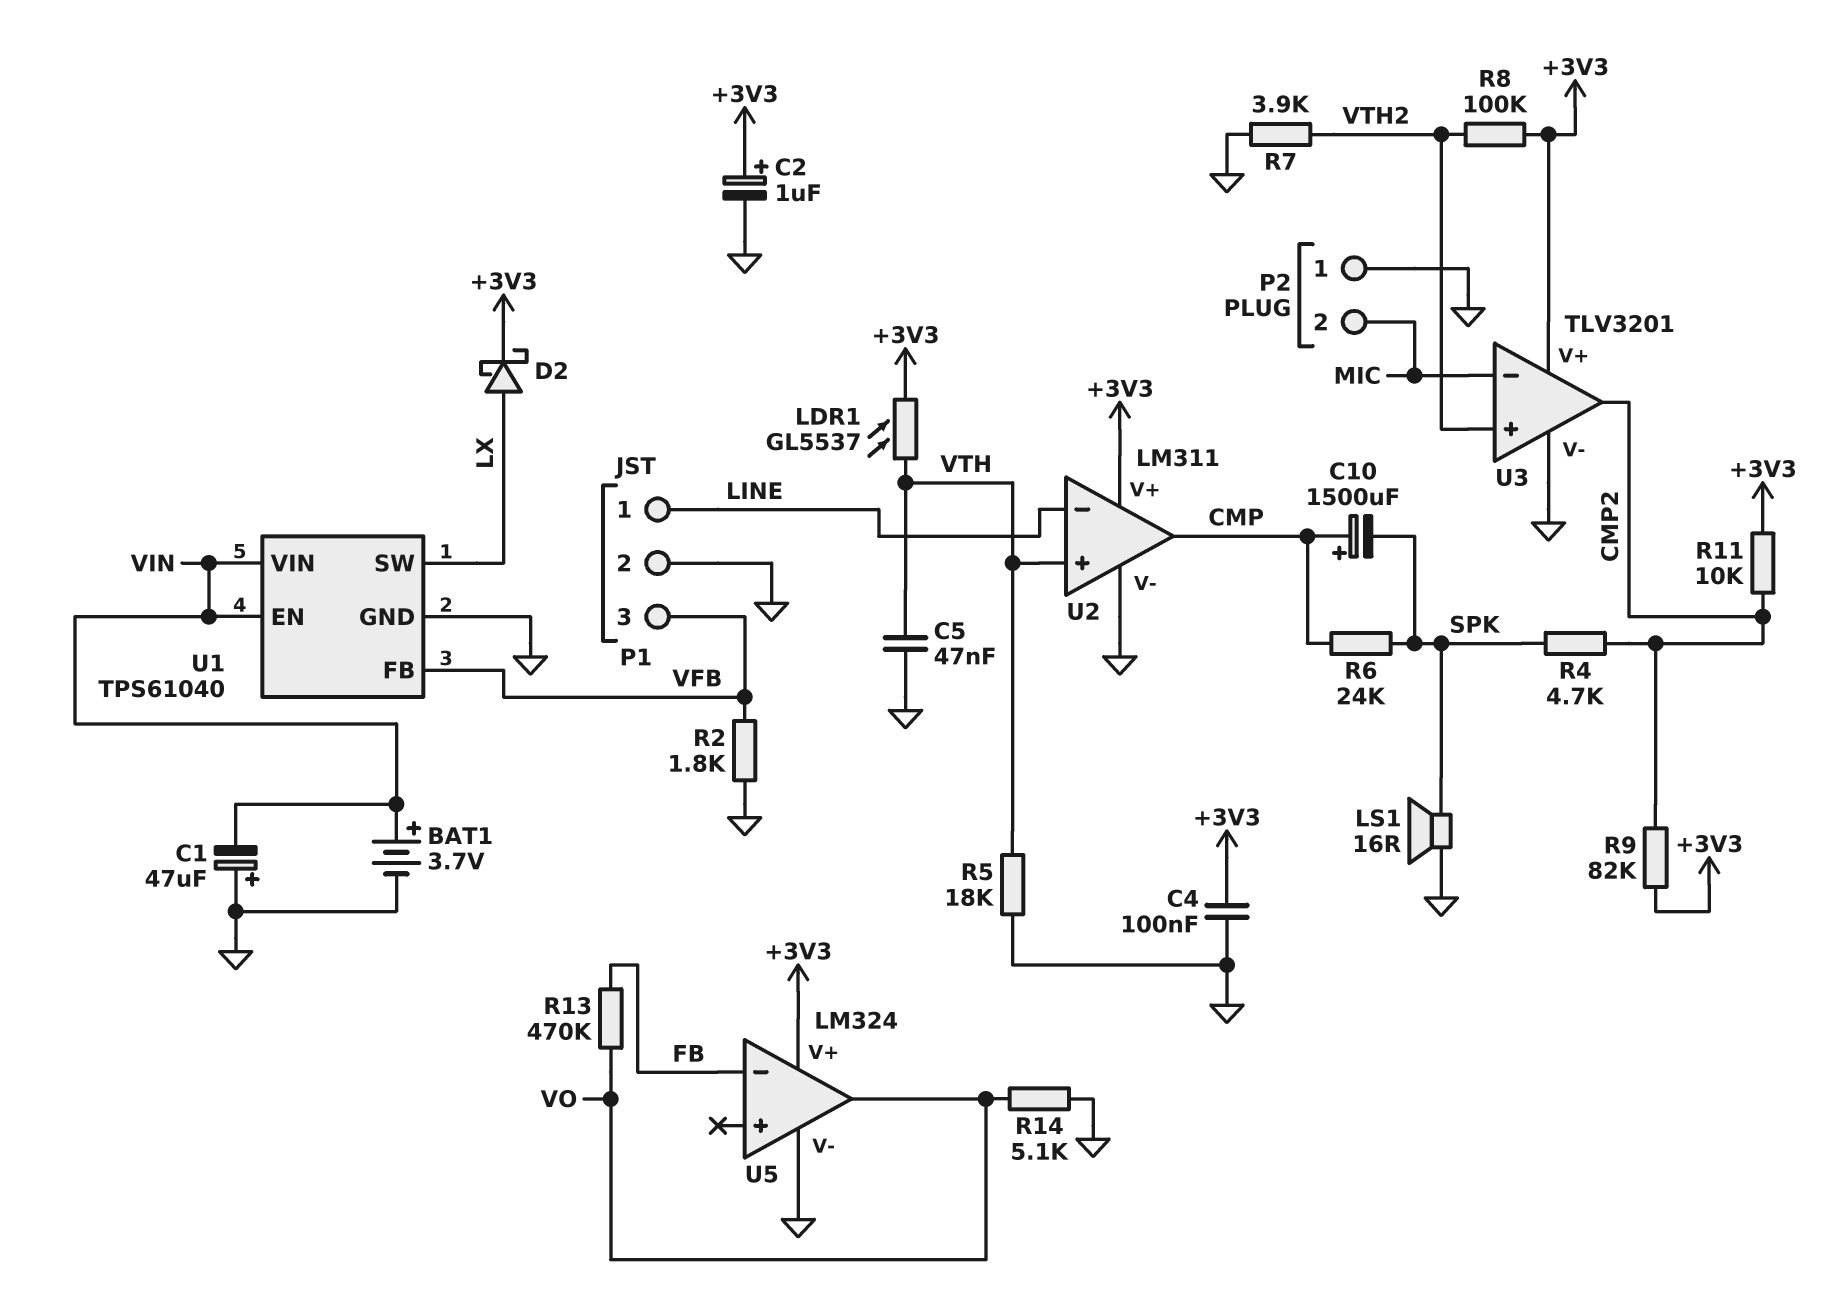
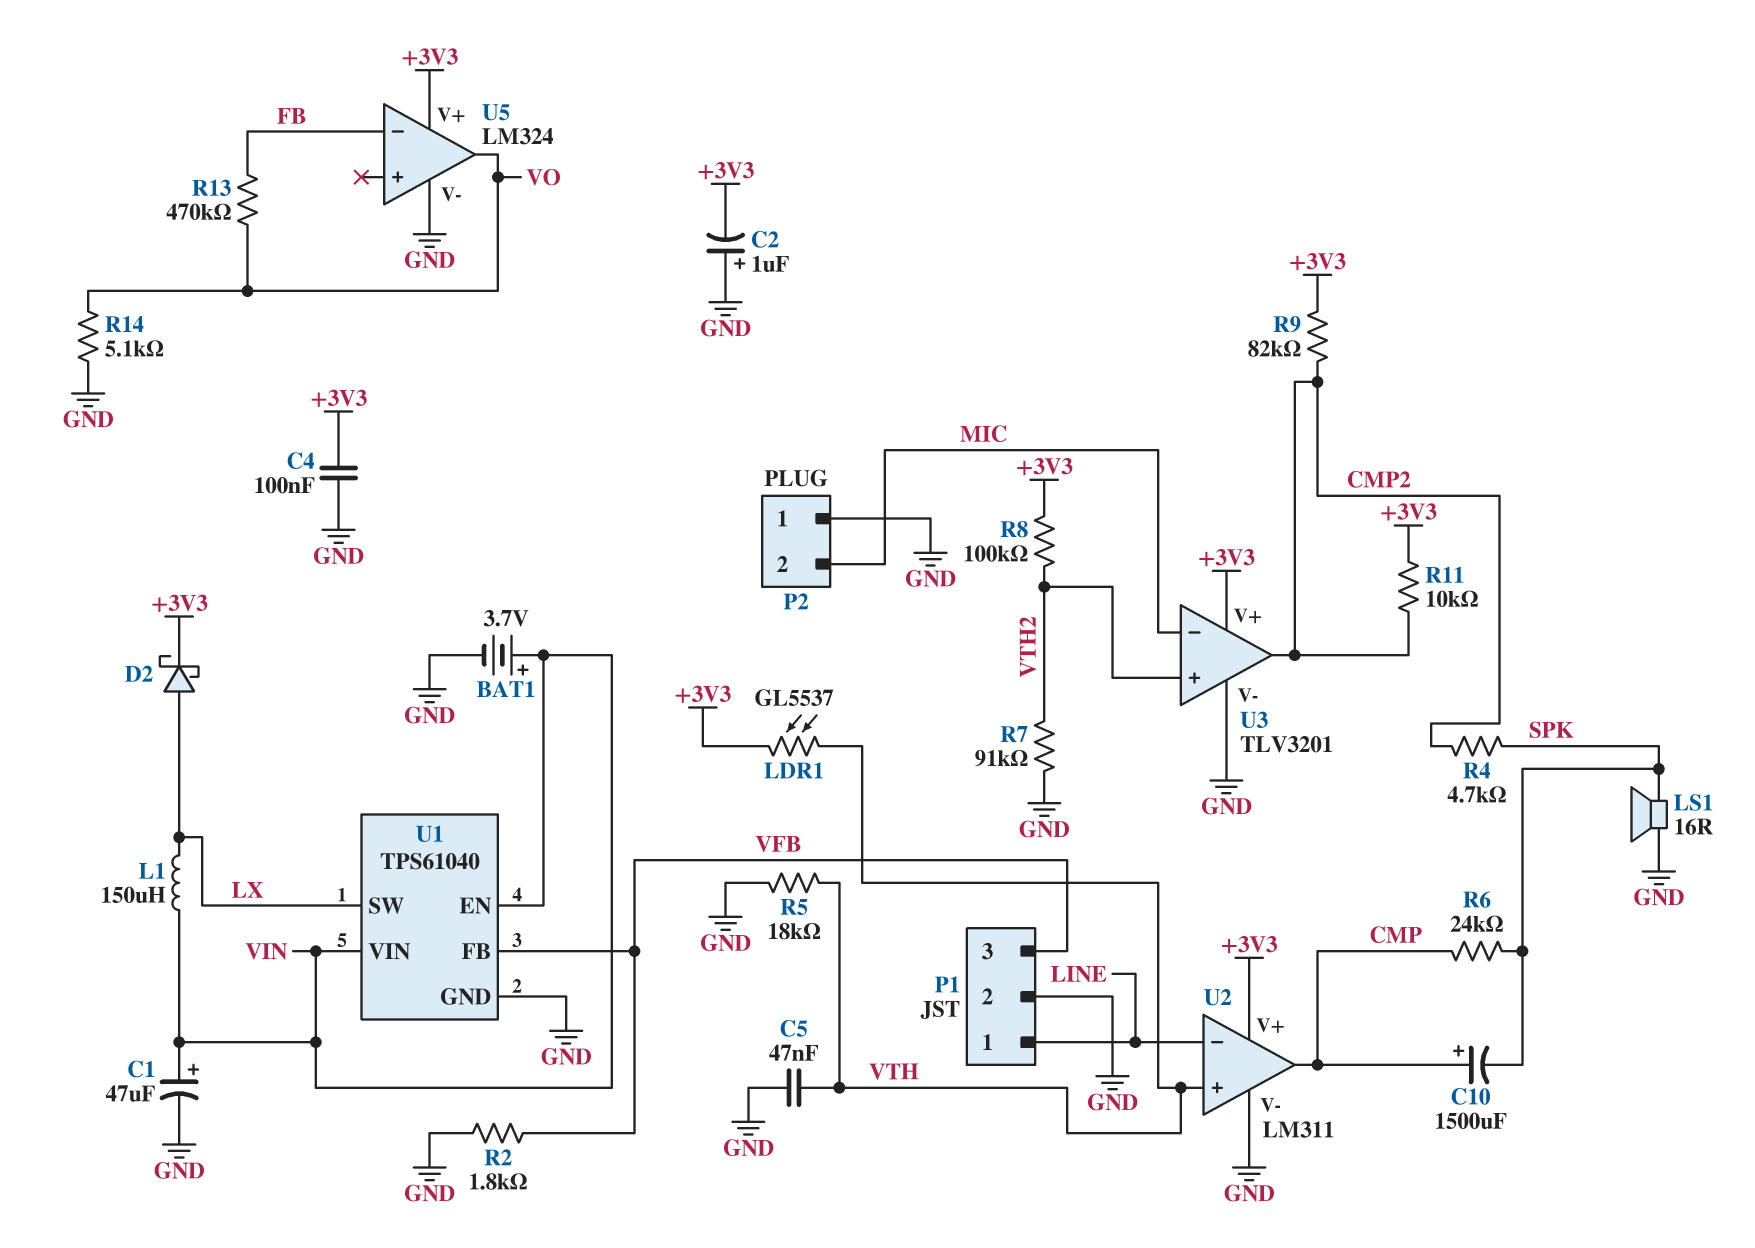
C1: 47uF (plus GND, minus VIN) -> 47uF (plus VIN, minus GND)
C2: 1uF (plus +3V3, minus GND) -> 1uF (plus GND, minus +3V3)
L1: none -> 150uH (LX, VIN)
R7: 3.9k (GND, VTH2) -> 91k (GND, VTH2)

